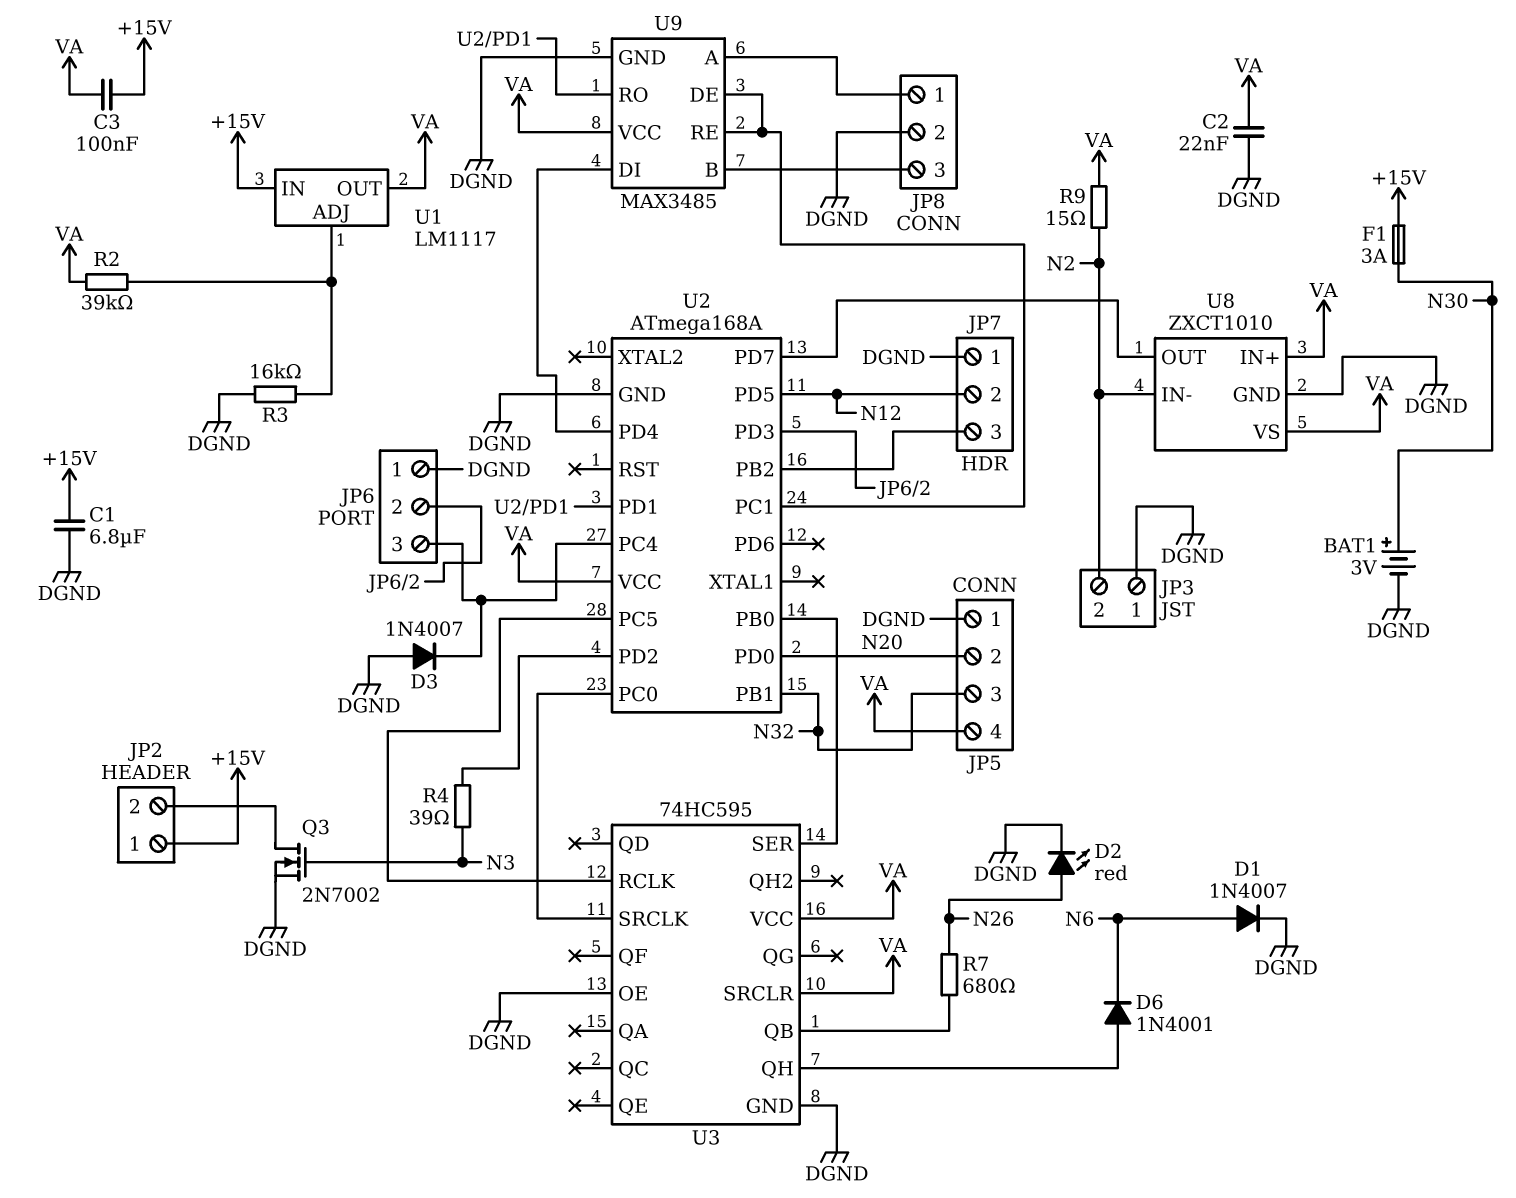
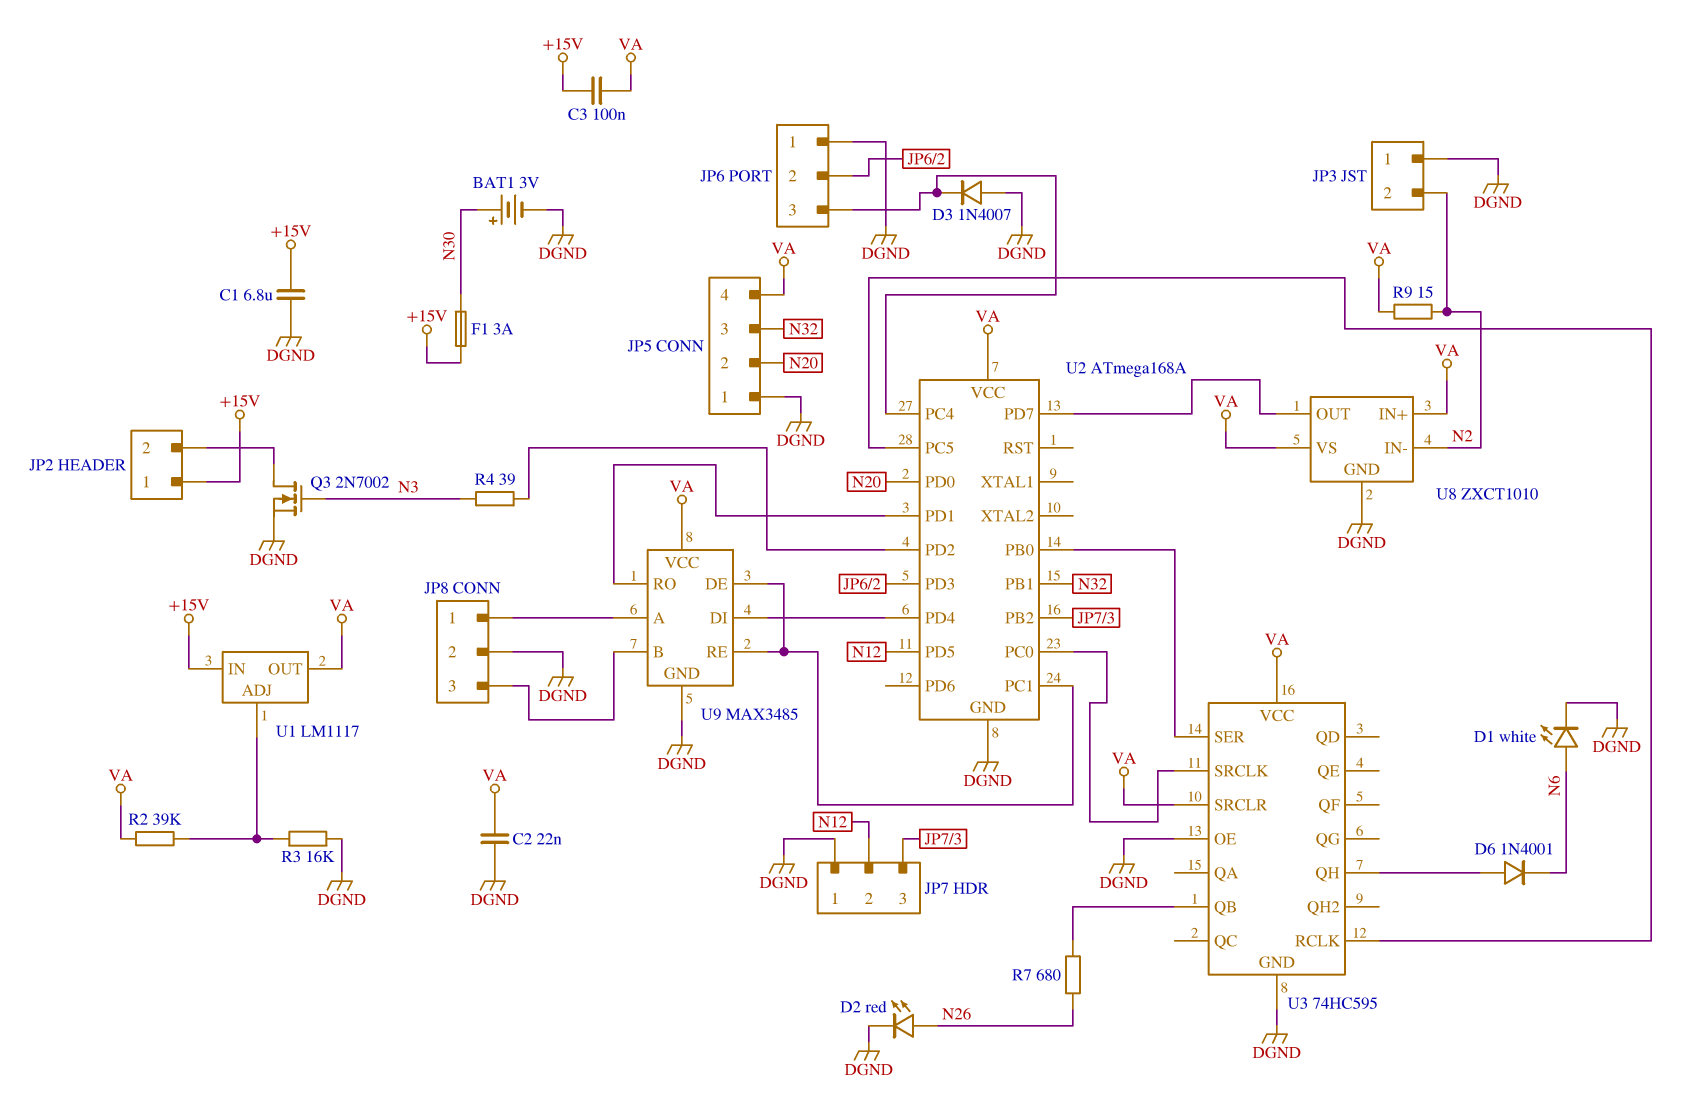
D1: diode 1N4007 (A N6, K DGND) -> LED white (A N6, K DGND)

